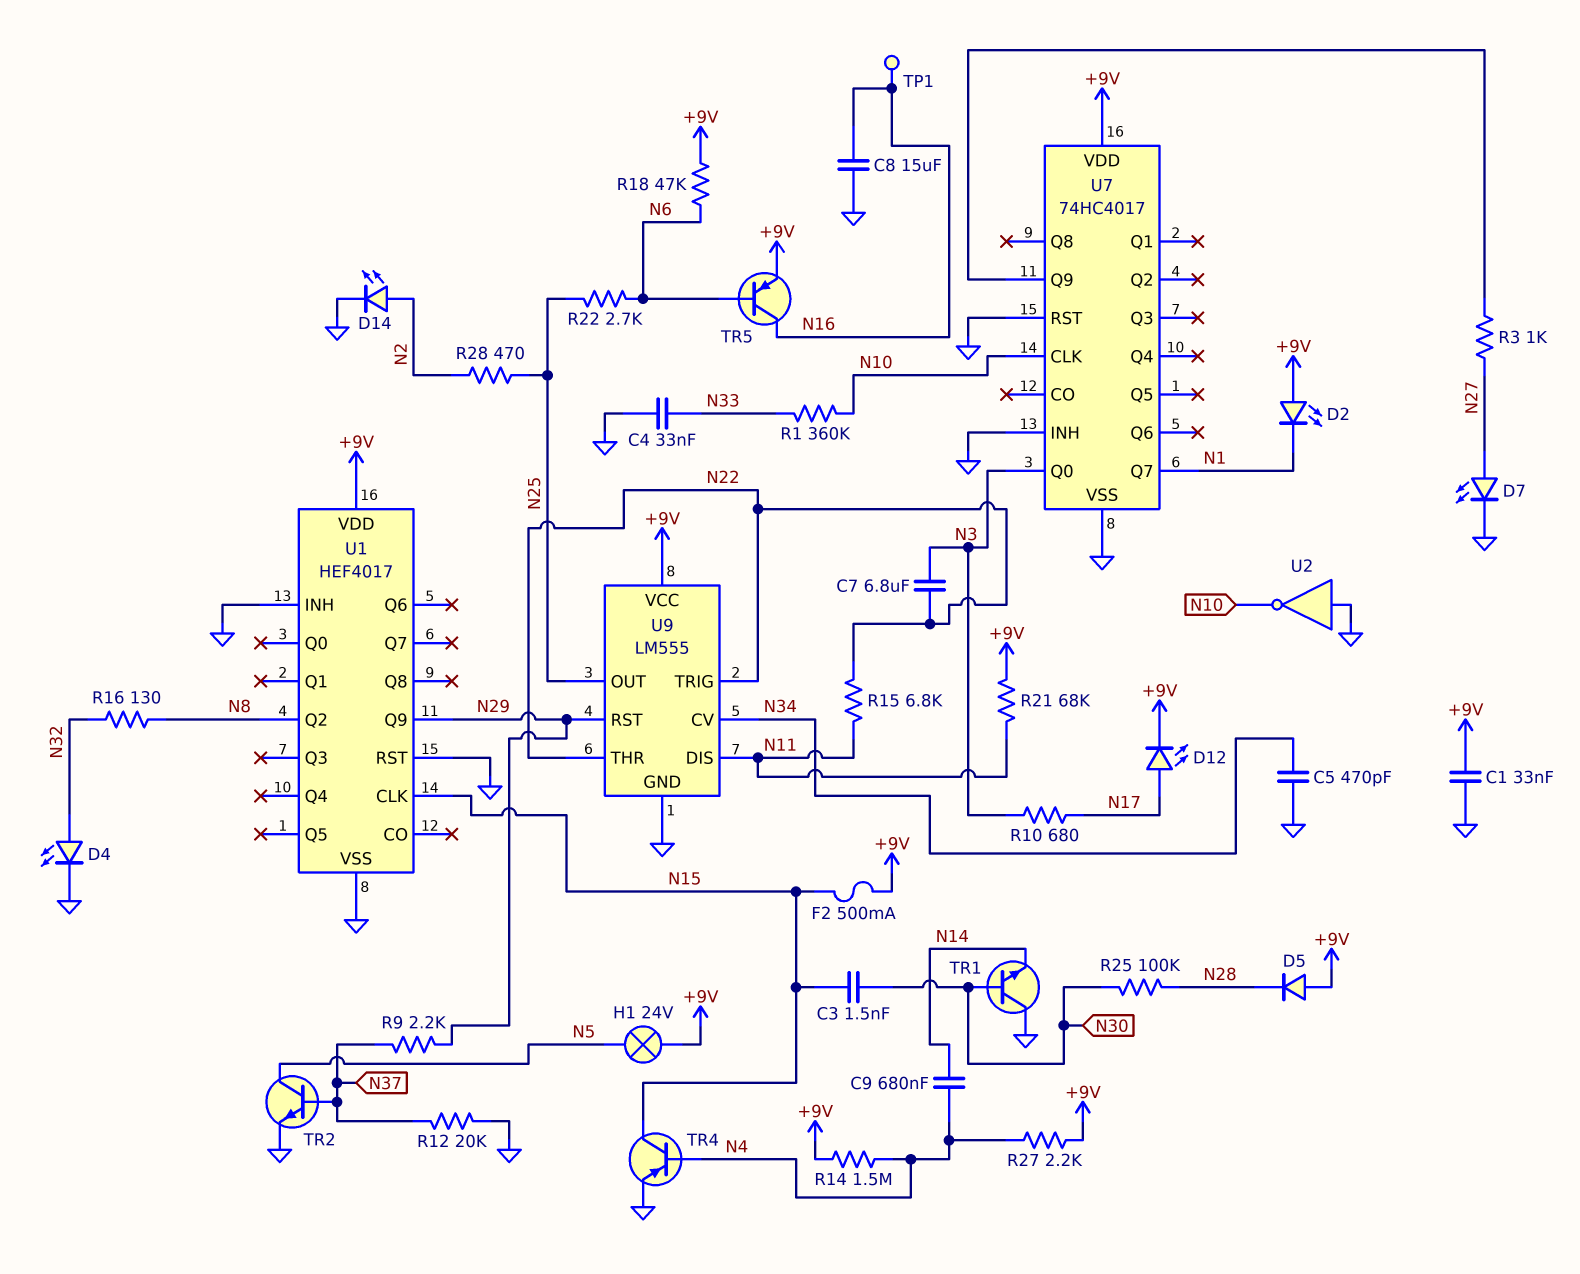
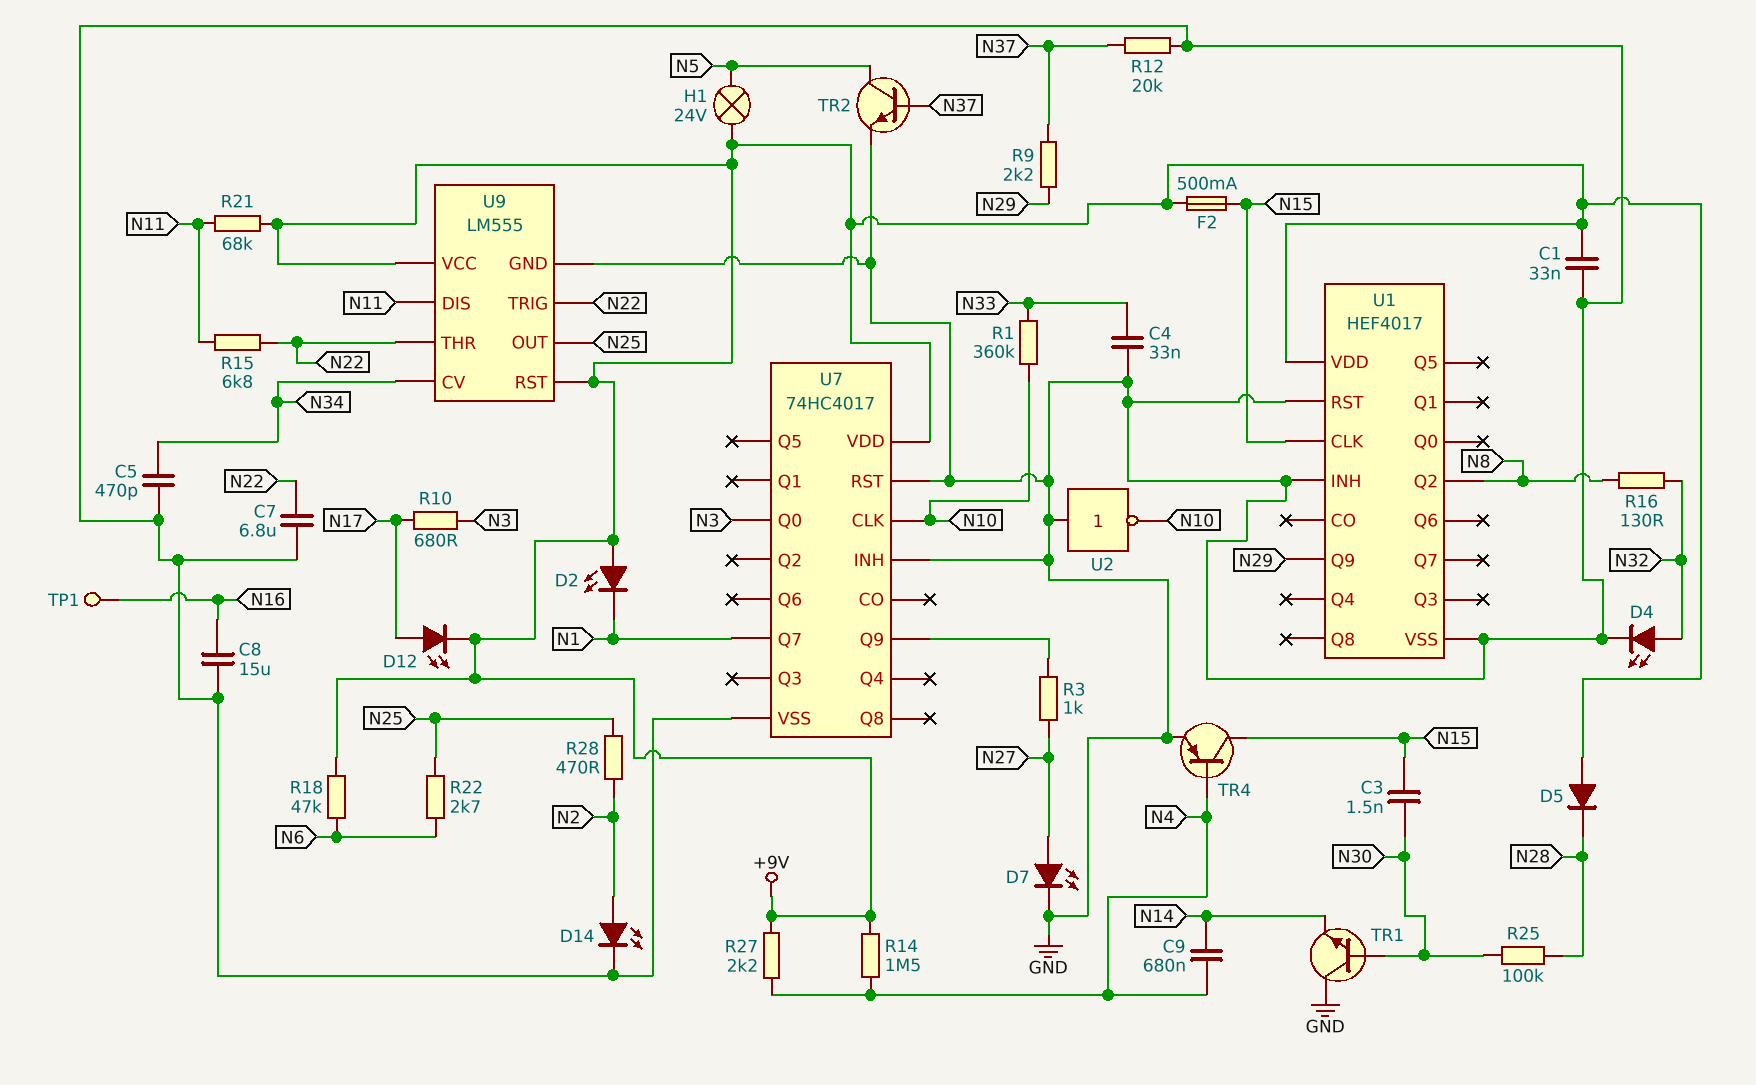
C7: 6.8uF (N3, N22) -> 6.8uF (GND, N22)
TR5: PNP (B N6, C N16, E +9V) -> none
U9 pin RST: N29 -> +9V

